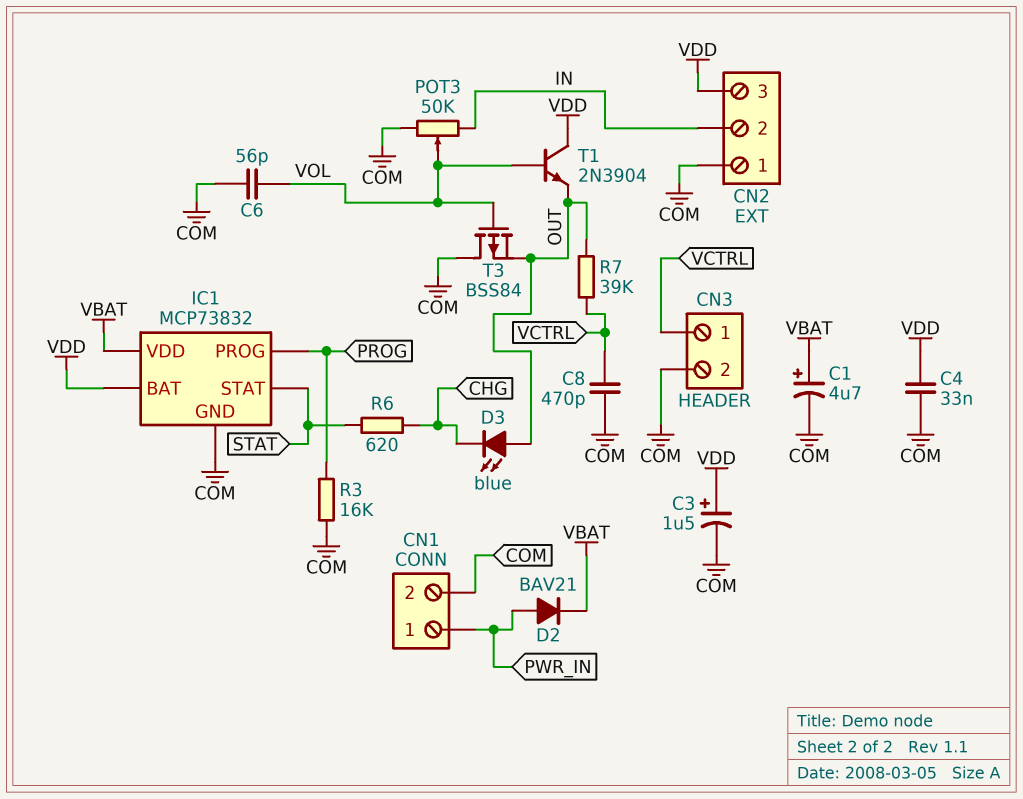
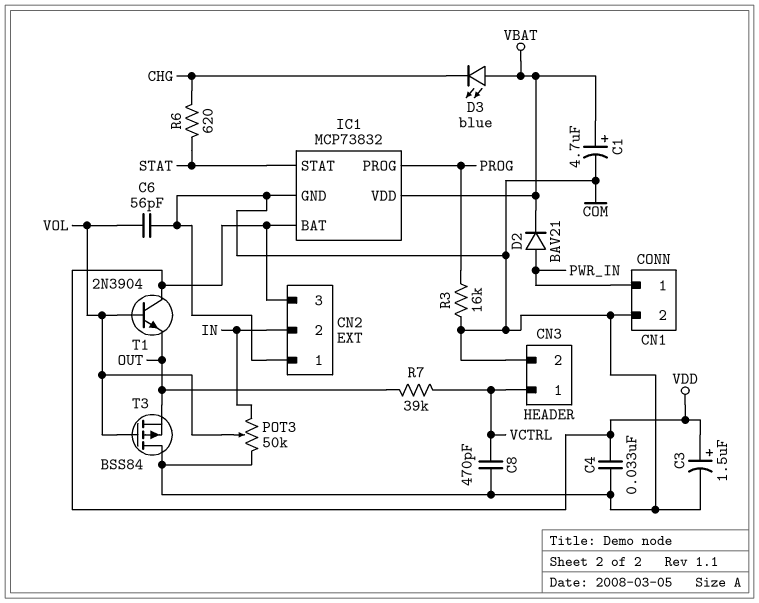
D3: LED blue (A OUT, K CHG) -> LED blue (A VBAT, K CHG)

